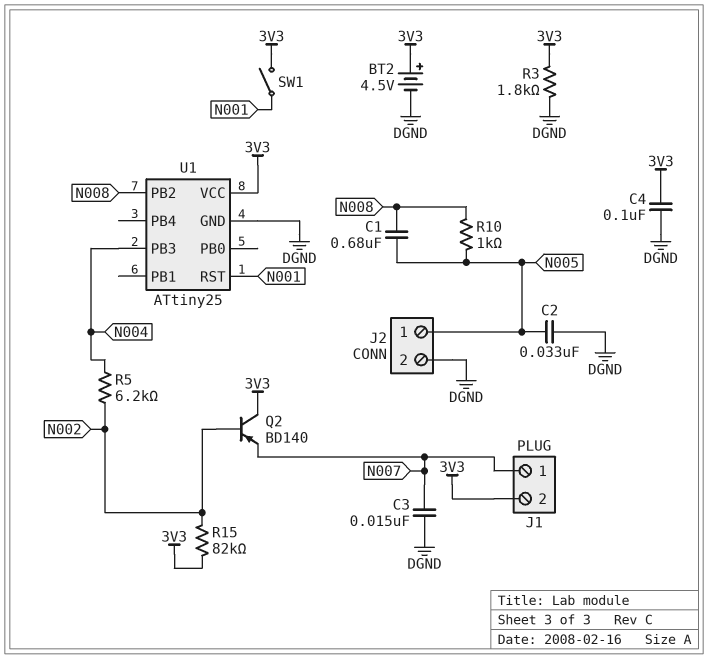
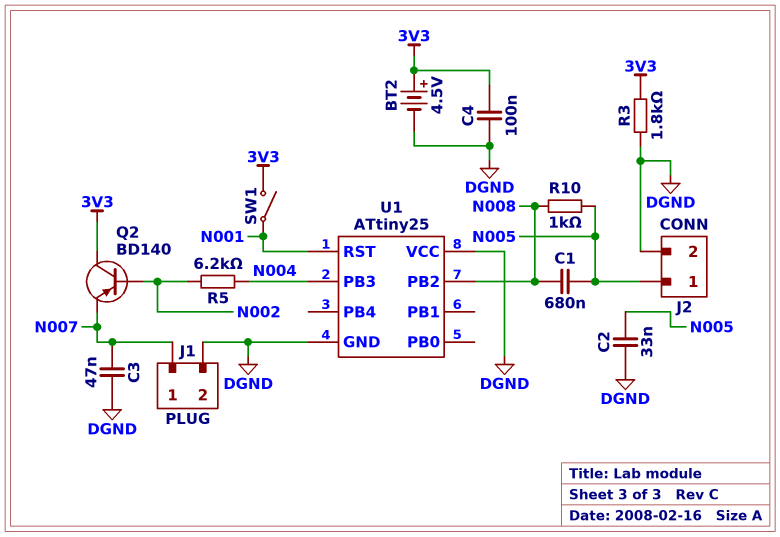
C3: 15nF (DGND, N007) -> 47nF (DGND, N007)
J1 pin 2: 3V3 -> DGND
R15: 82k (3V3, N002) -> none
U1 pin VCC: 3V3 -> DGND

